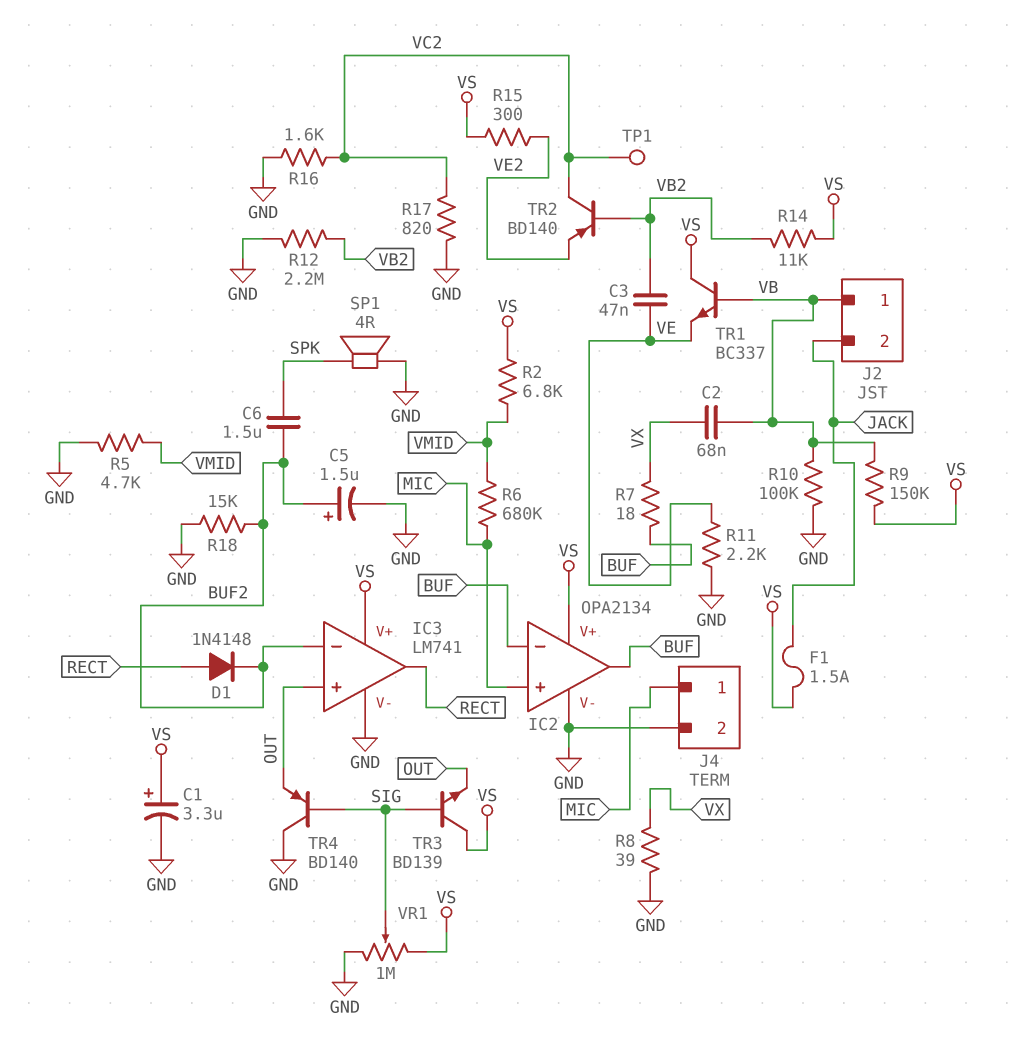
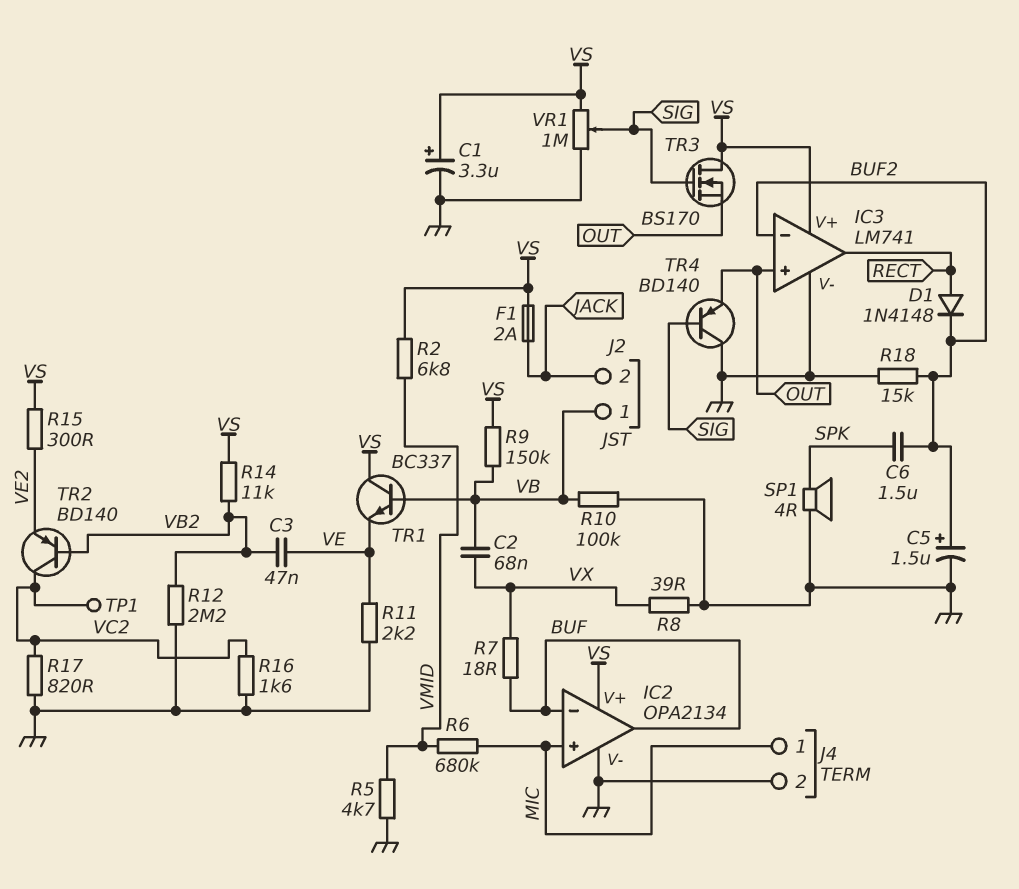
F1: 1.5A (JACK, VS) -> 2A (JACK, VS)
TR3: NPN BD139 (B SIG, C VS, E OUT) -> NMOS BS170 (G SIG, D VS, S OUT)

